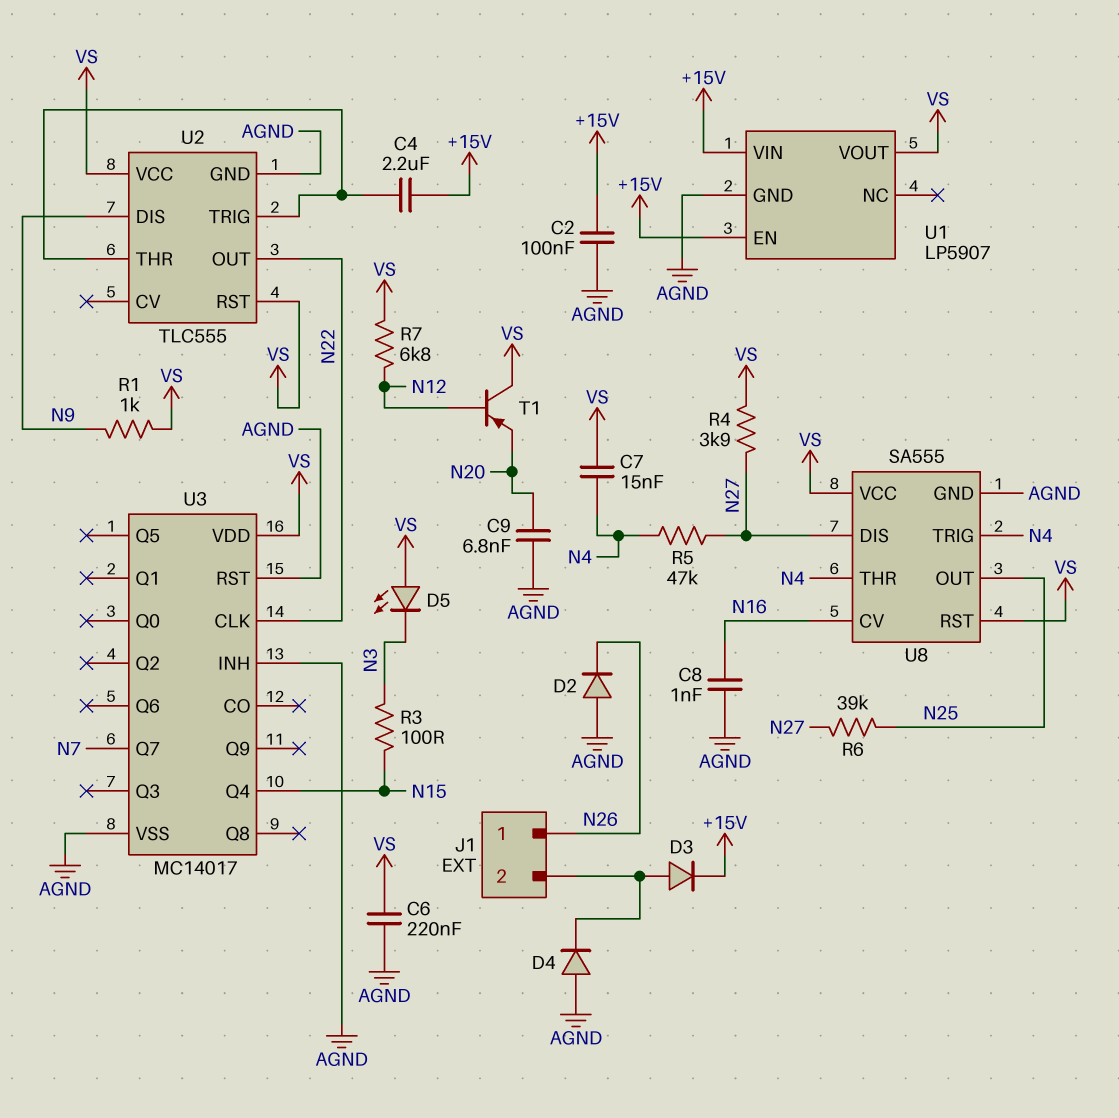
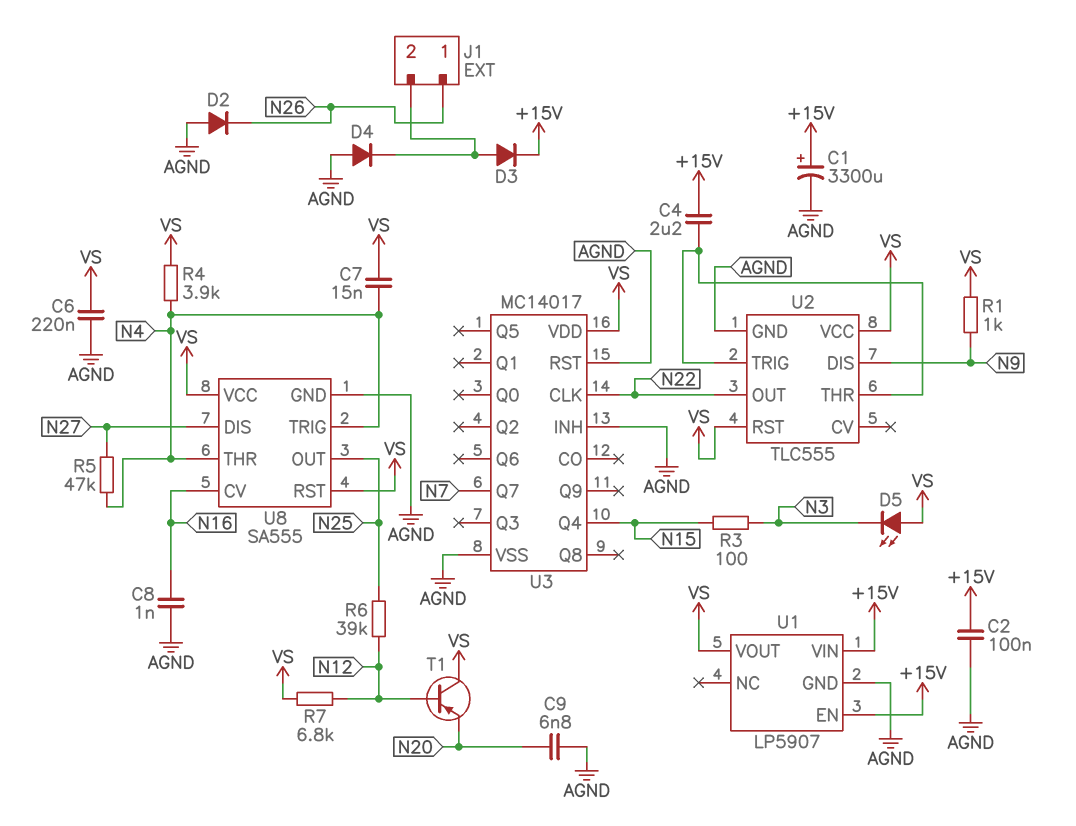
C1: none -> 3300uF (plus +15V, minus AGND)
R4: 3.9k (N27, VS) -> 3.9k (N4, VS)
R6: 39k (N25, N27) -> 39k (N12, N25)

